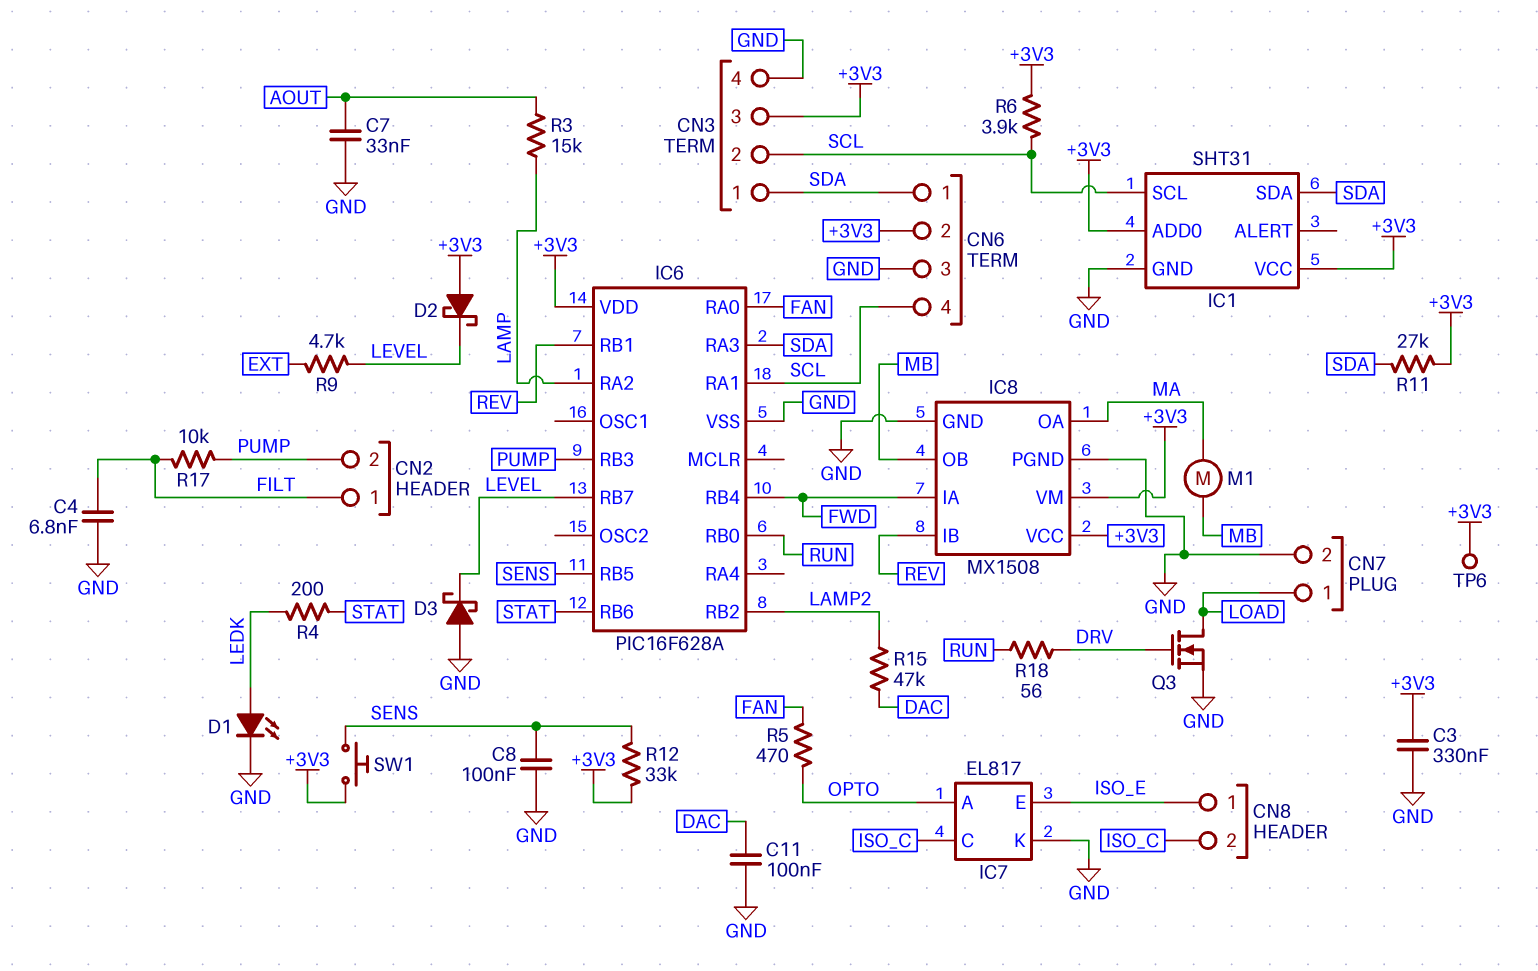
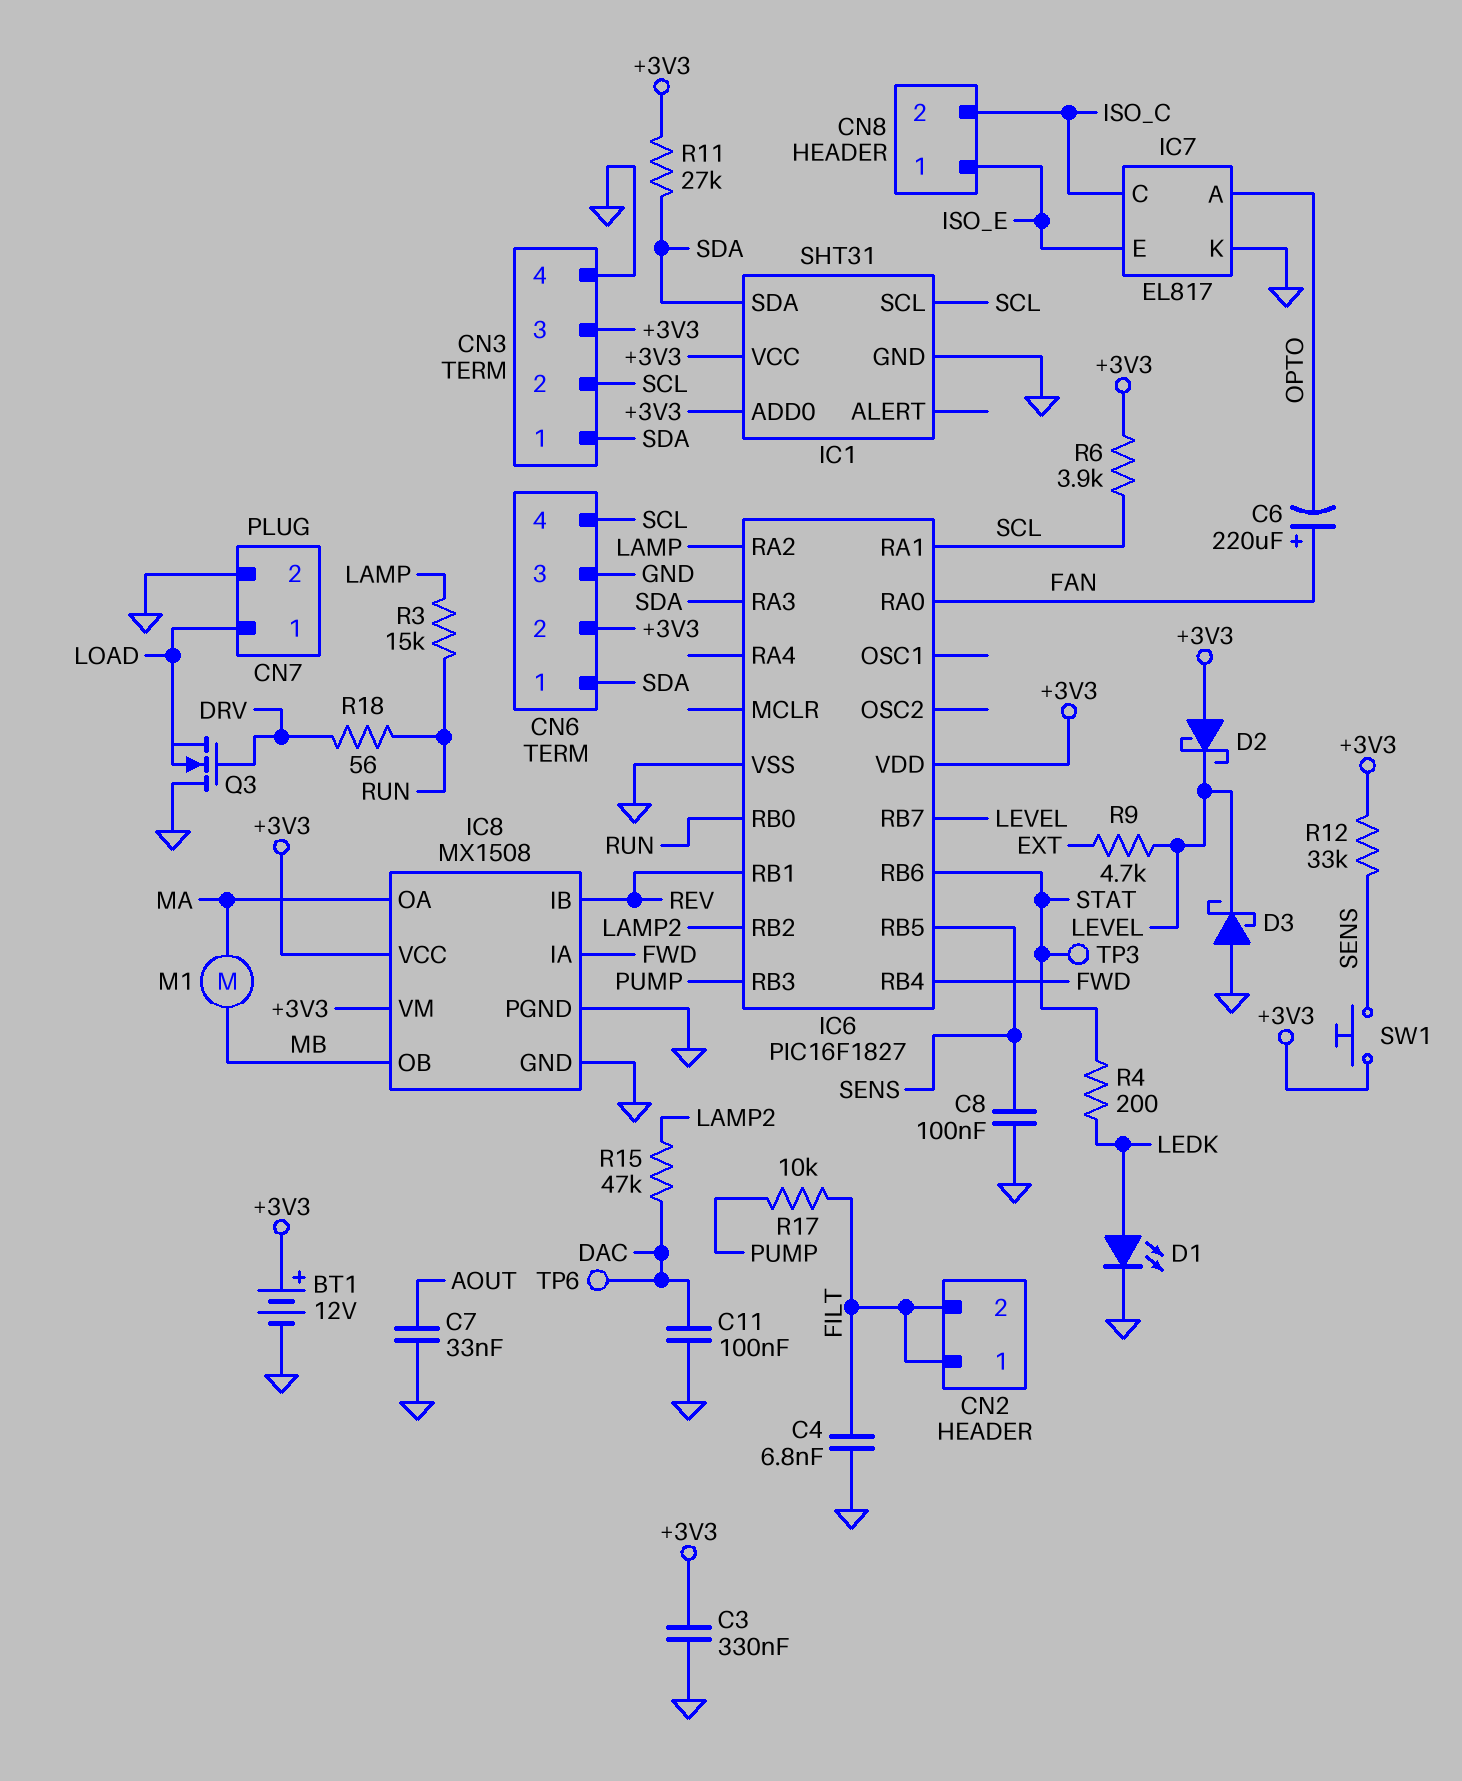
BT1: none -> 12V (plus +3V3, minus GND)
C6: none -> 220uF (plus FAN, minus OPTO)
CN2 pin 2: PUMP -> FILT
IC6: PIC16F628A -> PIC16F1827
Q3: NMOS (G DRV, D LOAD, S GND) -> NMOS (G DRV, D GND, S LOAD)
R3: 15k (AOUT, LAMP) -> 15k (LAMP, RUN)
R5: 470 (FAN, OPTO) -> none
TP3: none -> test point (STAT)
TP6: test point (+3V3) -> test point (DAC)

